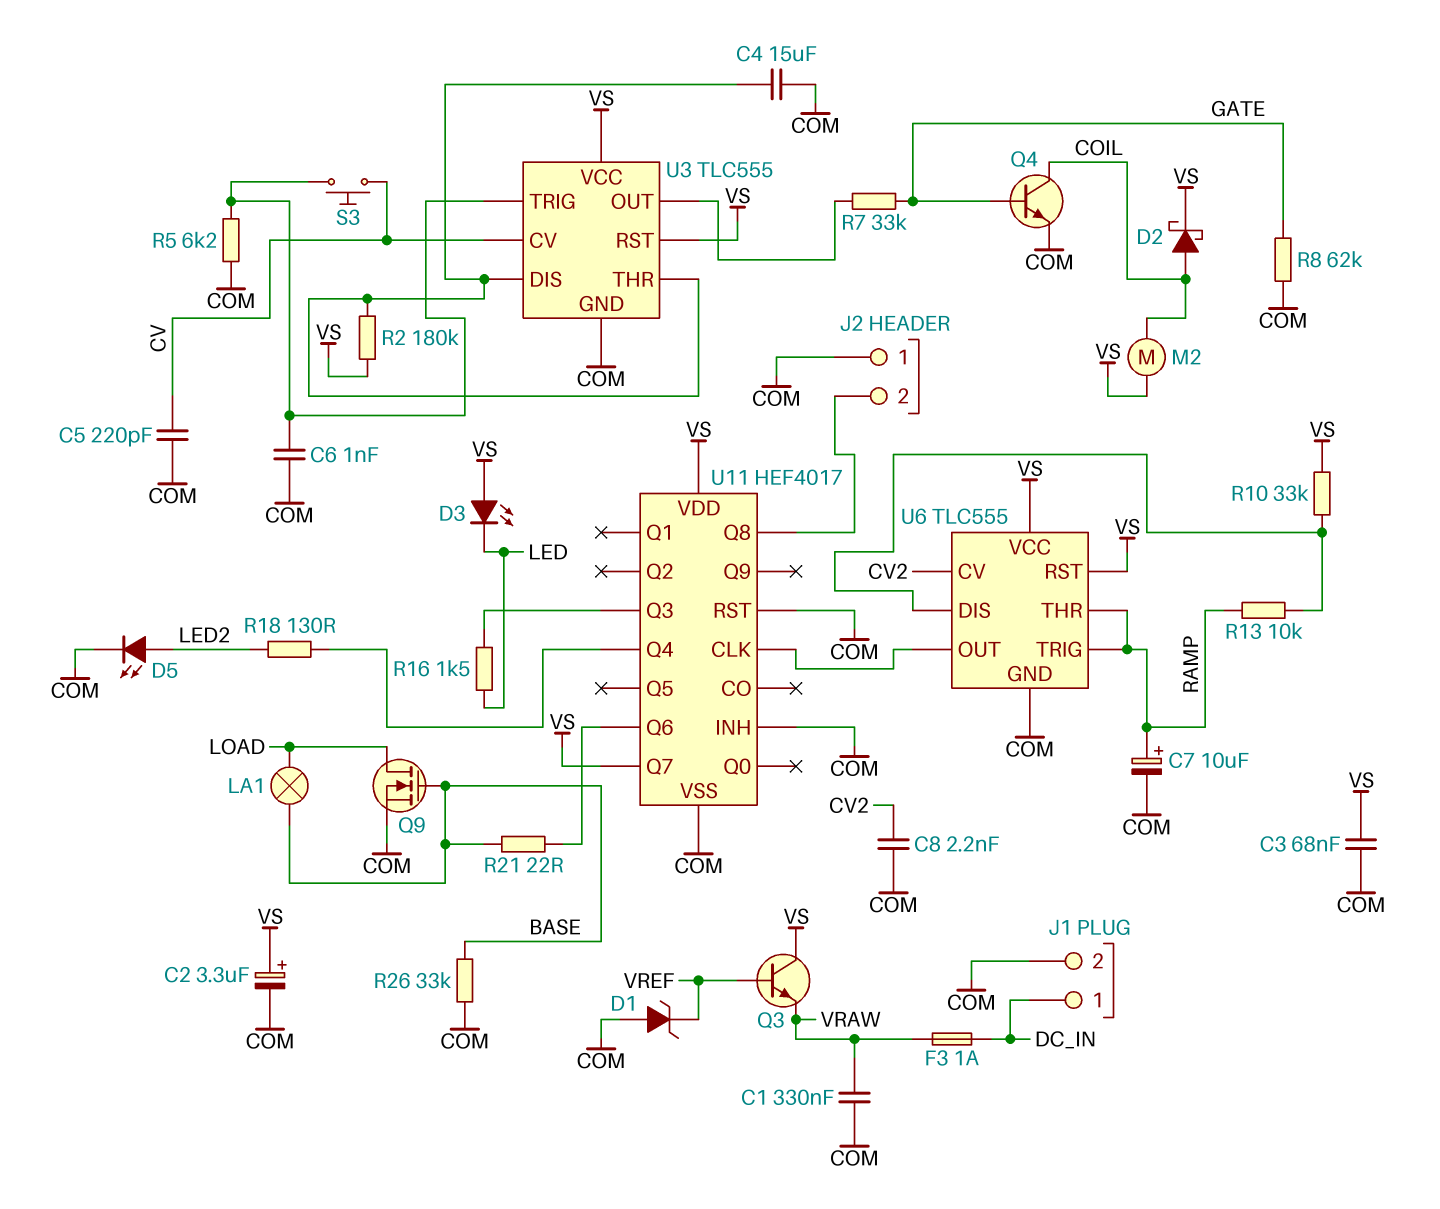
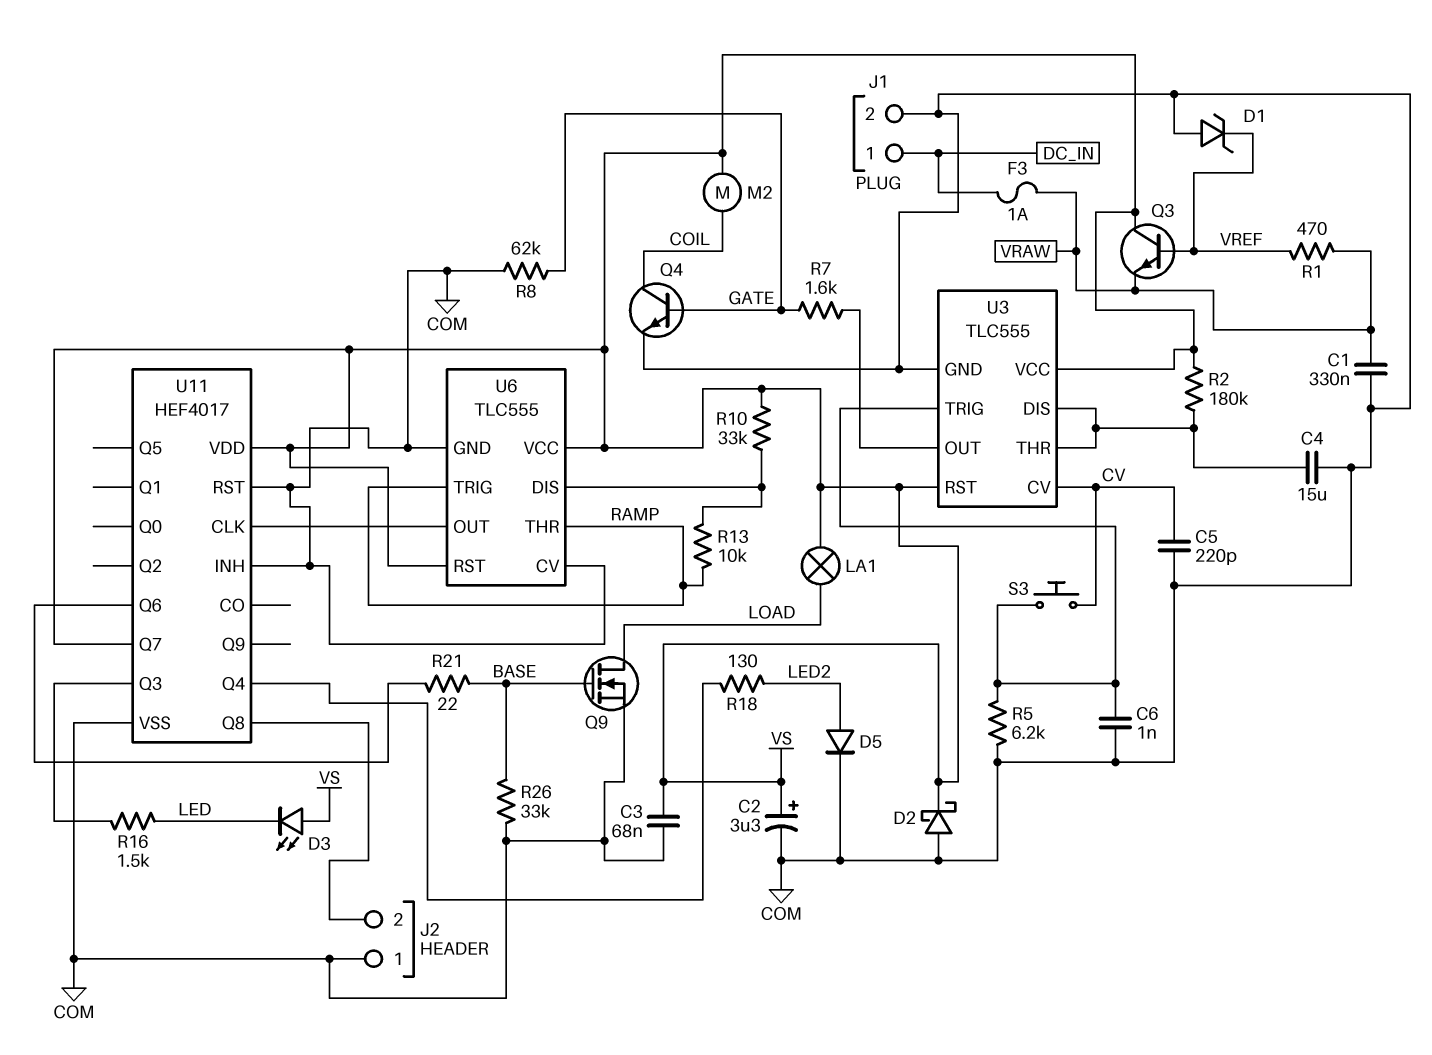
C7: 10uF (plus RAMP, minus COM) -> none
C8: 2.2nF (COM, CV2) -> none
D2: schottky (A COIL, K VS) -> schottky (A COM, K VS)
D5: LED (A LED2, K COM) -> diode (A LED2, K COM)
LA1: lamp (BASE, LOAD) -> lamp (LOAD, VS)
R1: none -> 470 (VRAW, VREF)
R7: 33k (GATE, U3/OUT) -> 1.6k (GATE, U3/OUT)
U6 pin CV: CV2 -> COM

